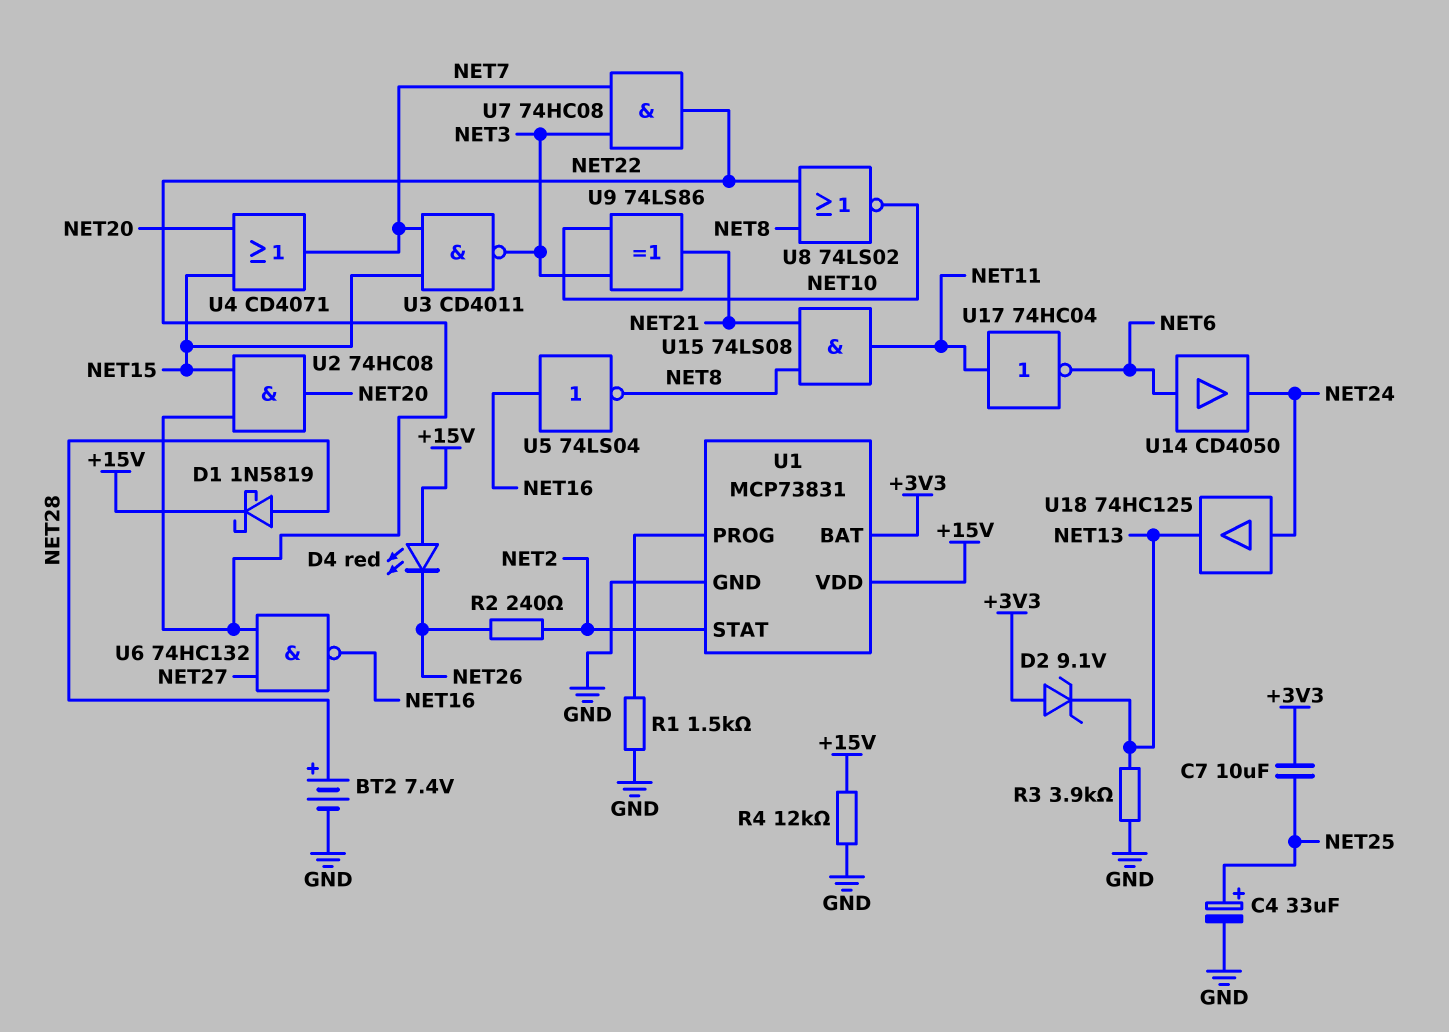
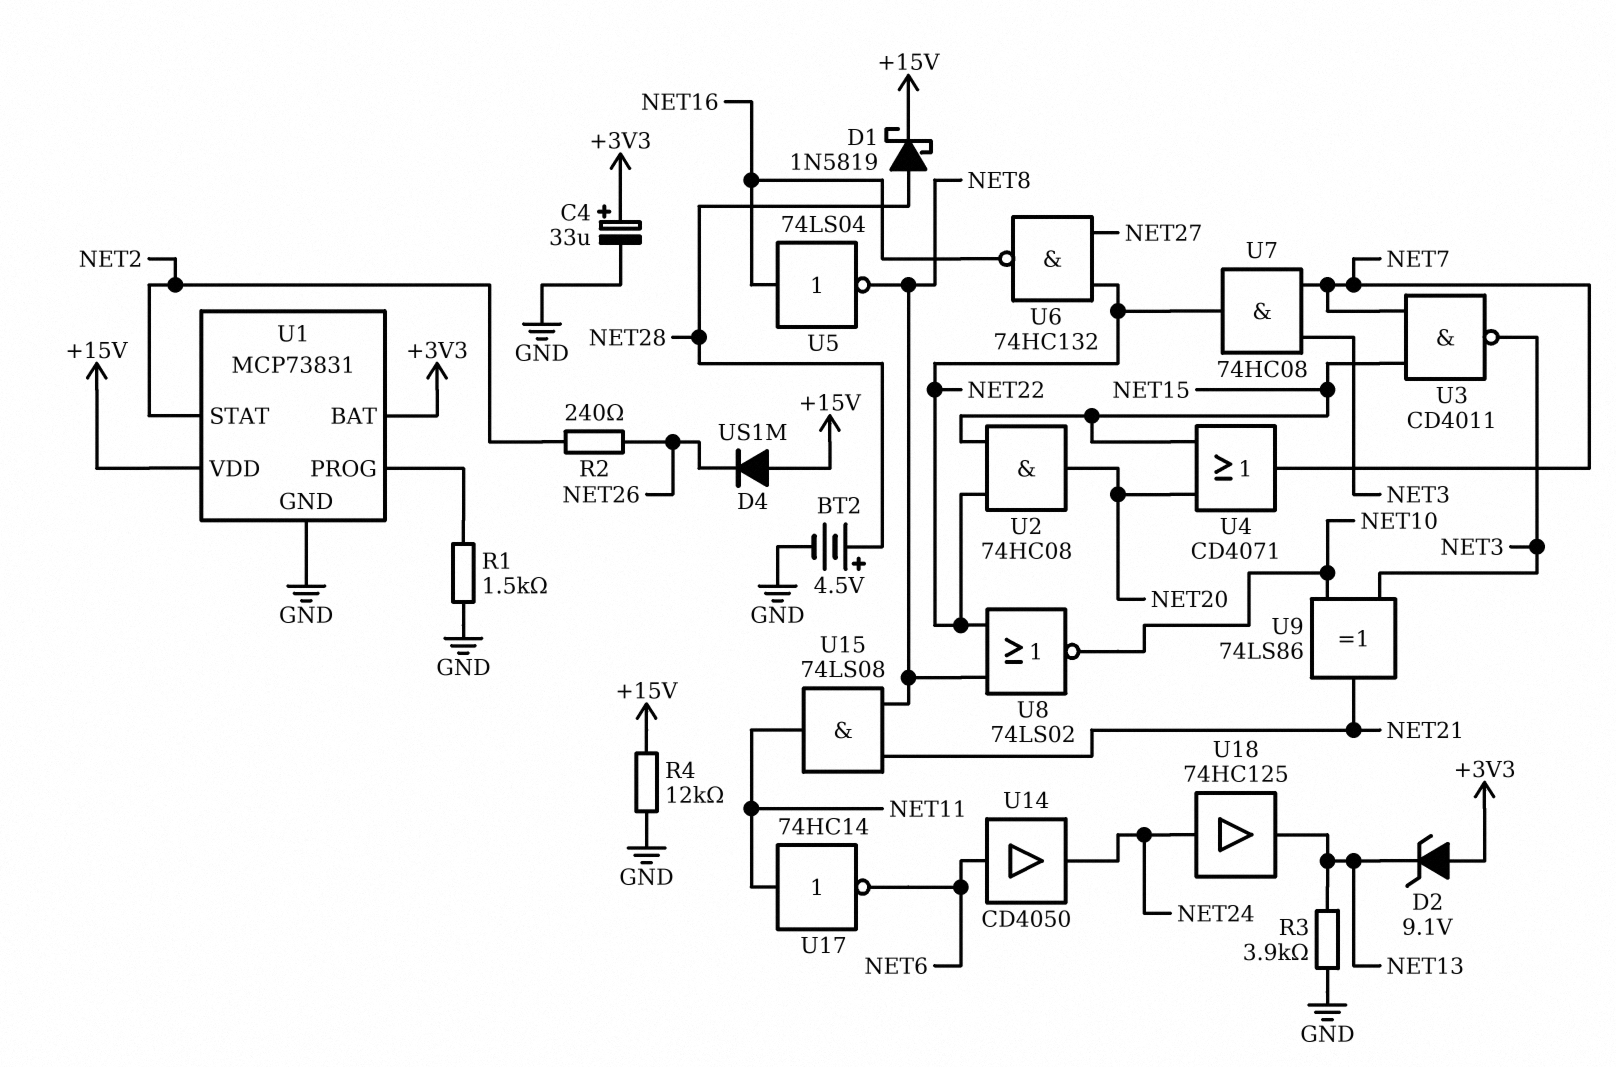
BT2: 7.4V (plus NET28, minus GND) -> 4.5V (plus NET28, minus GND)
C4: 33uF (plus NET25, minus GND) -> 33uF (plus +3V3, minus GND)
C7: 10uF (+3V3, NET25) -> none
D4: LED red (A +15V, K NET26) -> diode US1M (A +15V, K NET26)
U17: NOT 74HC04 (in NET11, out NET6) -> NOT 74HC14 (in NET11, out NET6)

